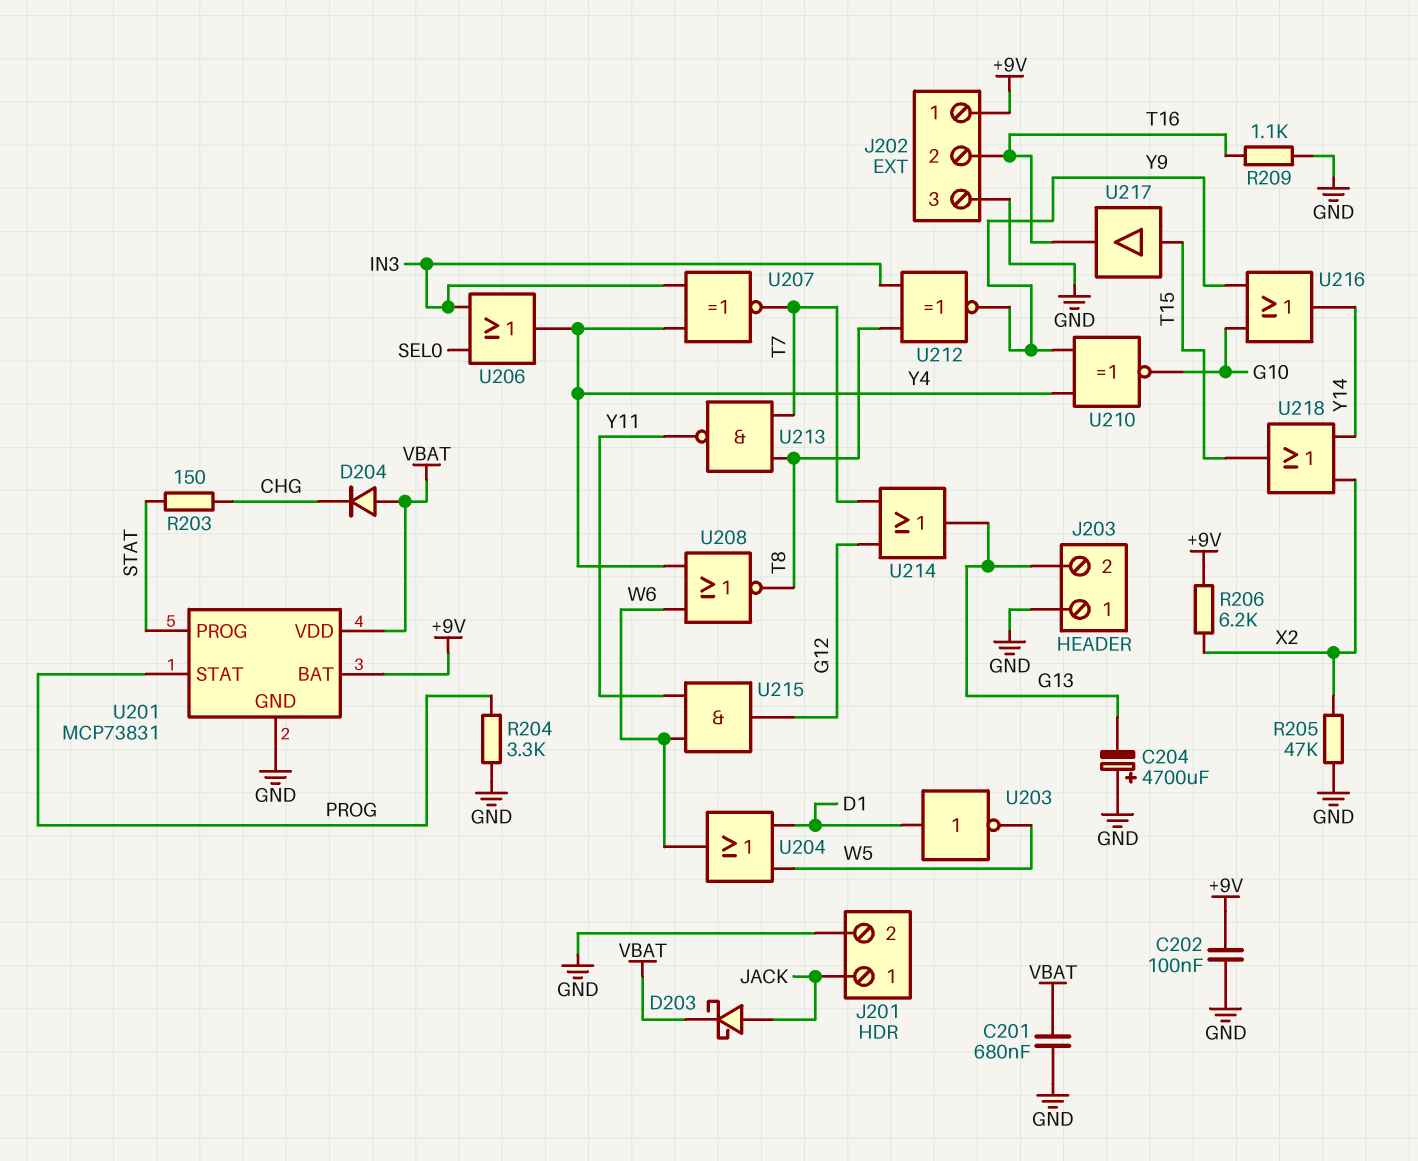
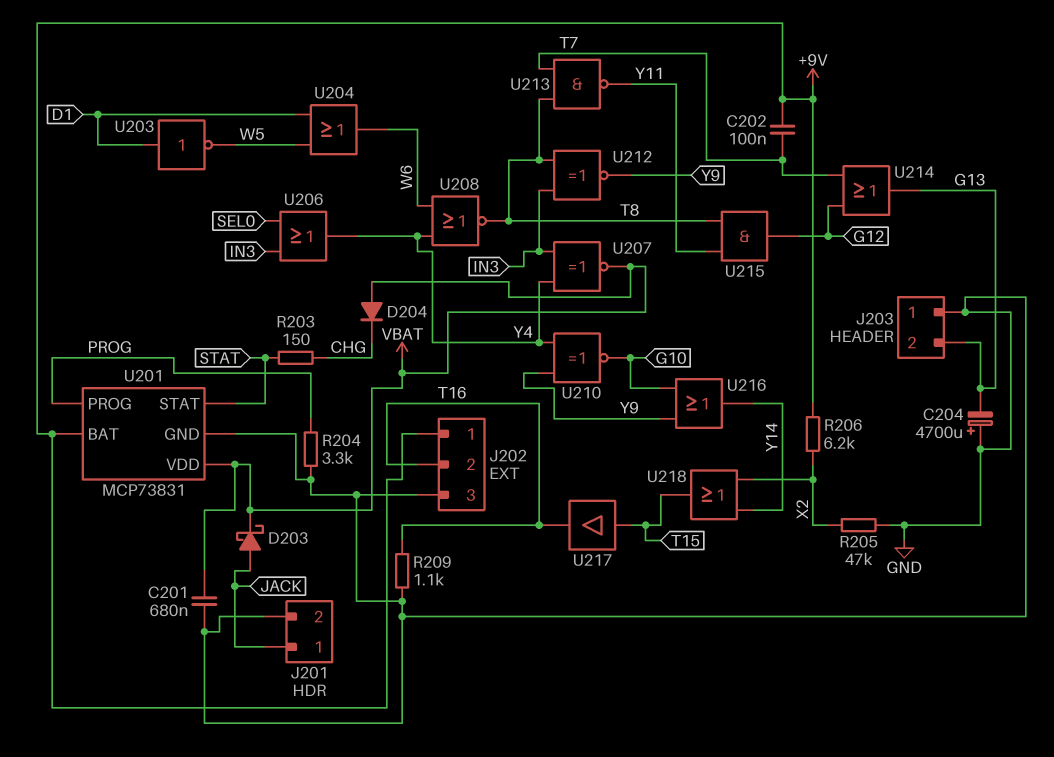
C202: 100nF (+9V, GND) -> 100nF (+9V, T7)
U201 pin PROG: STAT -> PROG
U201 pin STAT: PROG -> STAT
U207: XNOR (in IN3, in Y4, out T7) -> XNOR (in IN3, in Y4, out VBAT)
U215: AND (in W6, in Y11, out G12) -> AND (in T8, in Y11, out G12)

